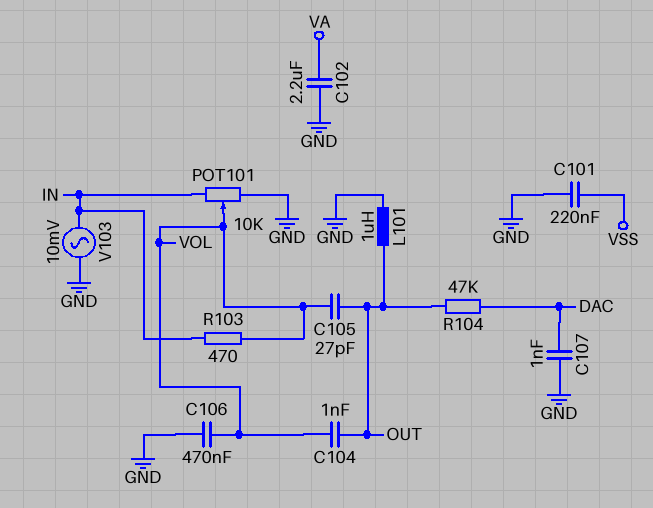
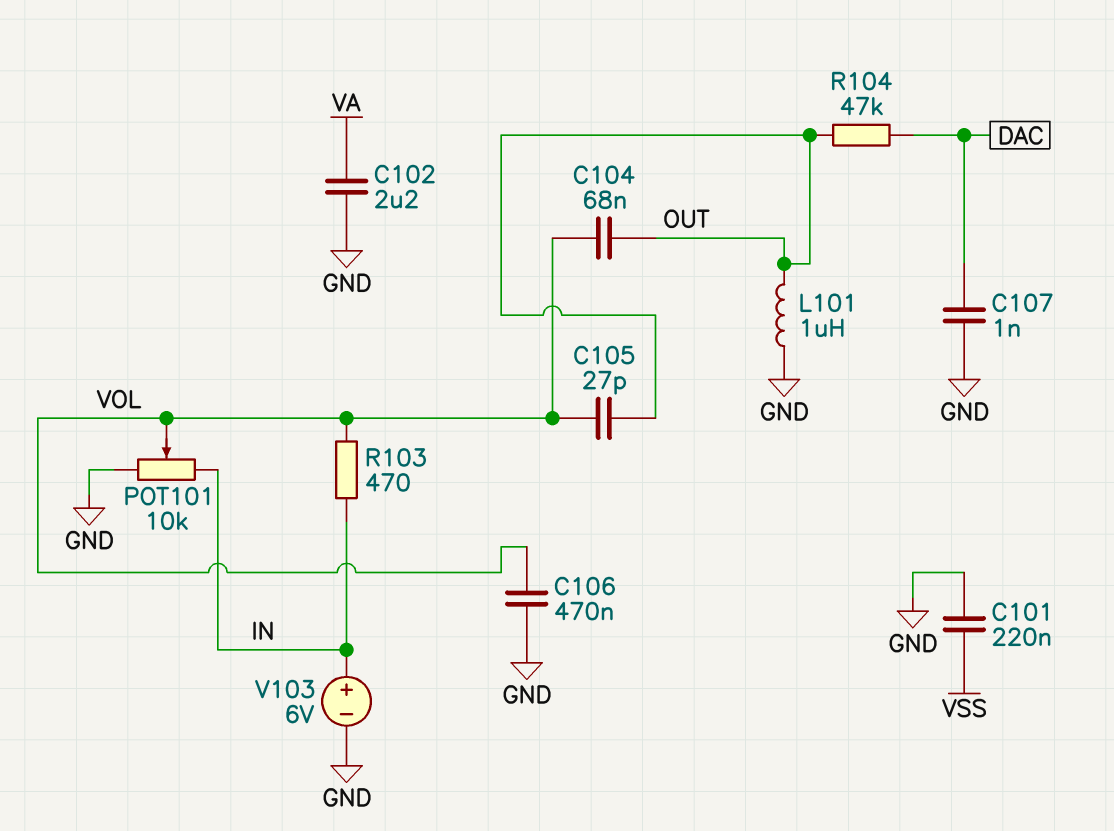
C104: 1nF (OUT, VOL) -> 68nF (OUT, VOL)
V103: AC 10mV (GND, IN) -> 6V (plus IN, minus GND)

